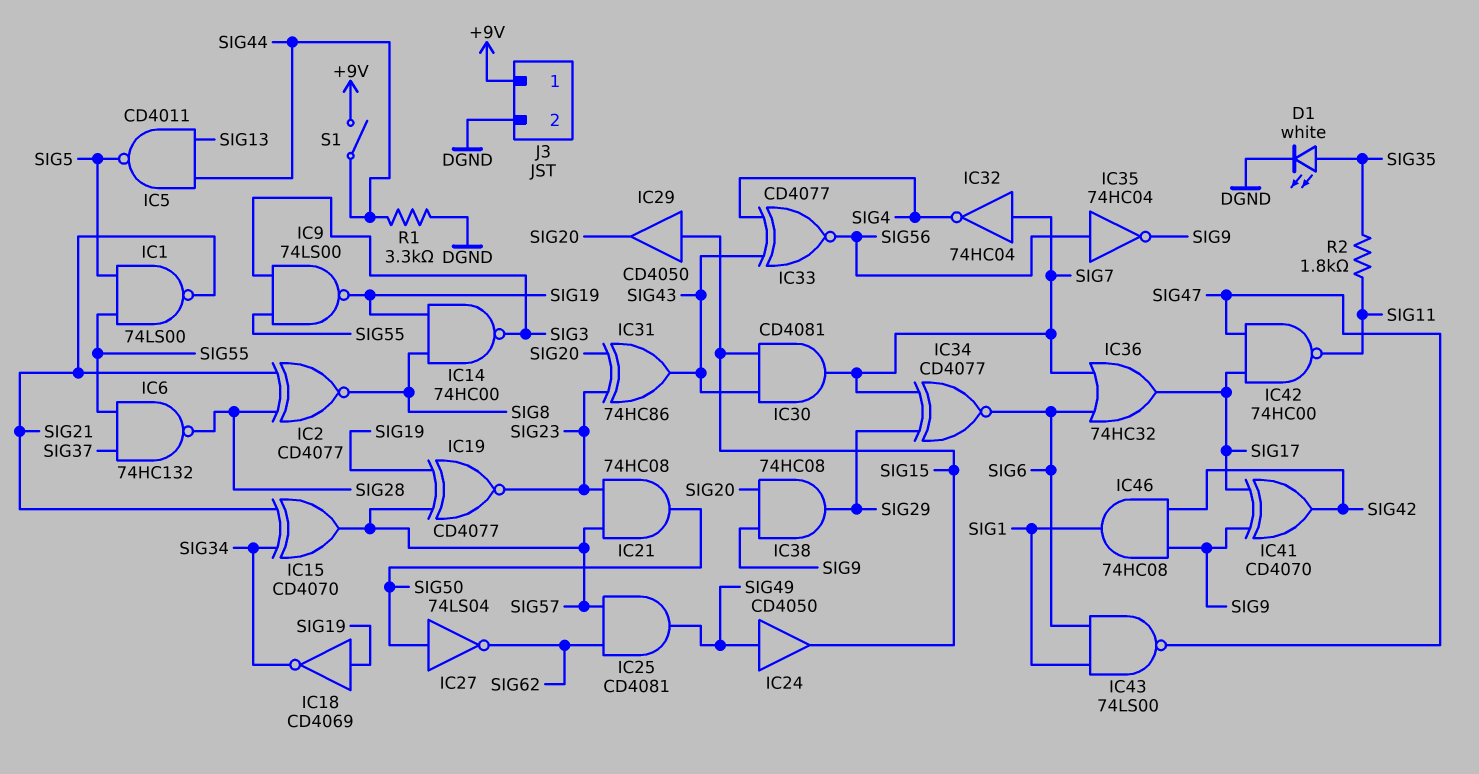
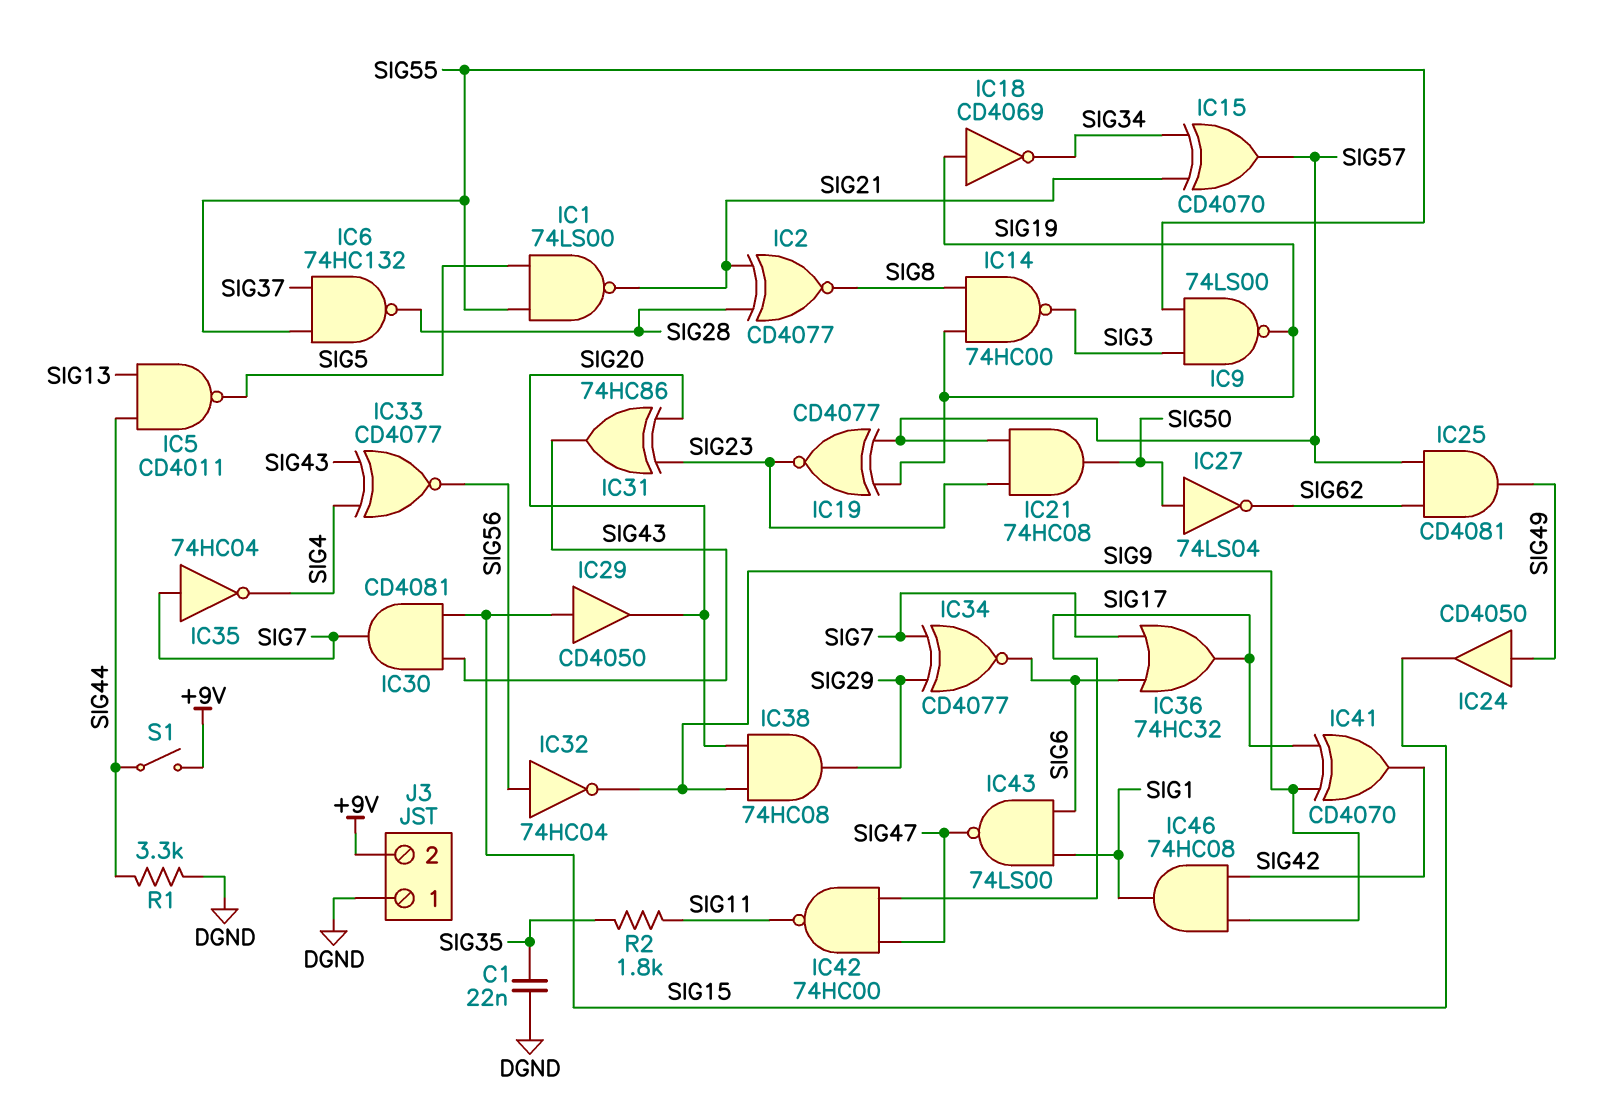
C1: none -> 22nF (DGND, SIG35)
D1: LED white (A SIG35, K DGND) -> none
IC32: NOT 74HC04 (in SIG7, out SIG4) -> NOT 74HC04 (in SIG56, out SIG9)
IC35: NOT 74HC04 (in SIG56, out SIG9) -> NOT 74HC04 (in SIG7, out SIG4)
J3 pin 1: +9V -> DGND
J3 pin 2: DGND -> +9V

